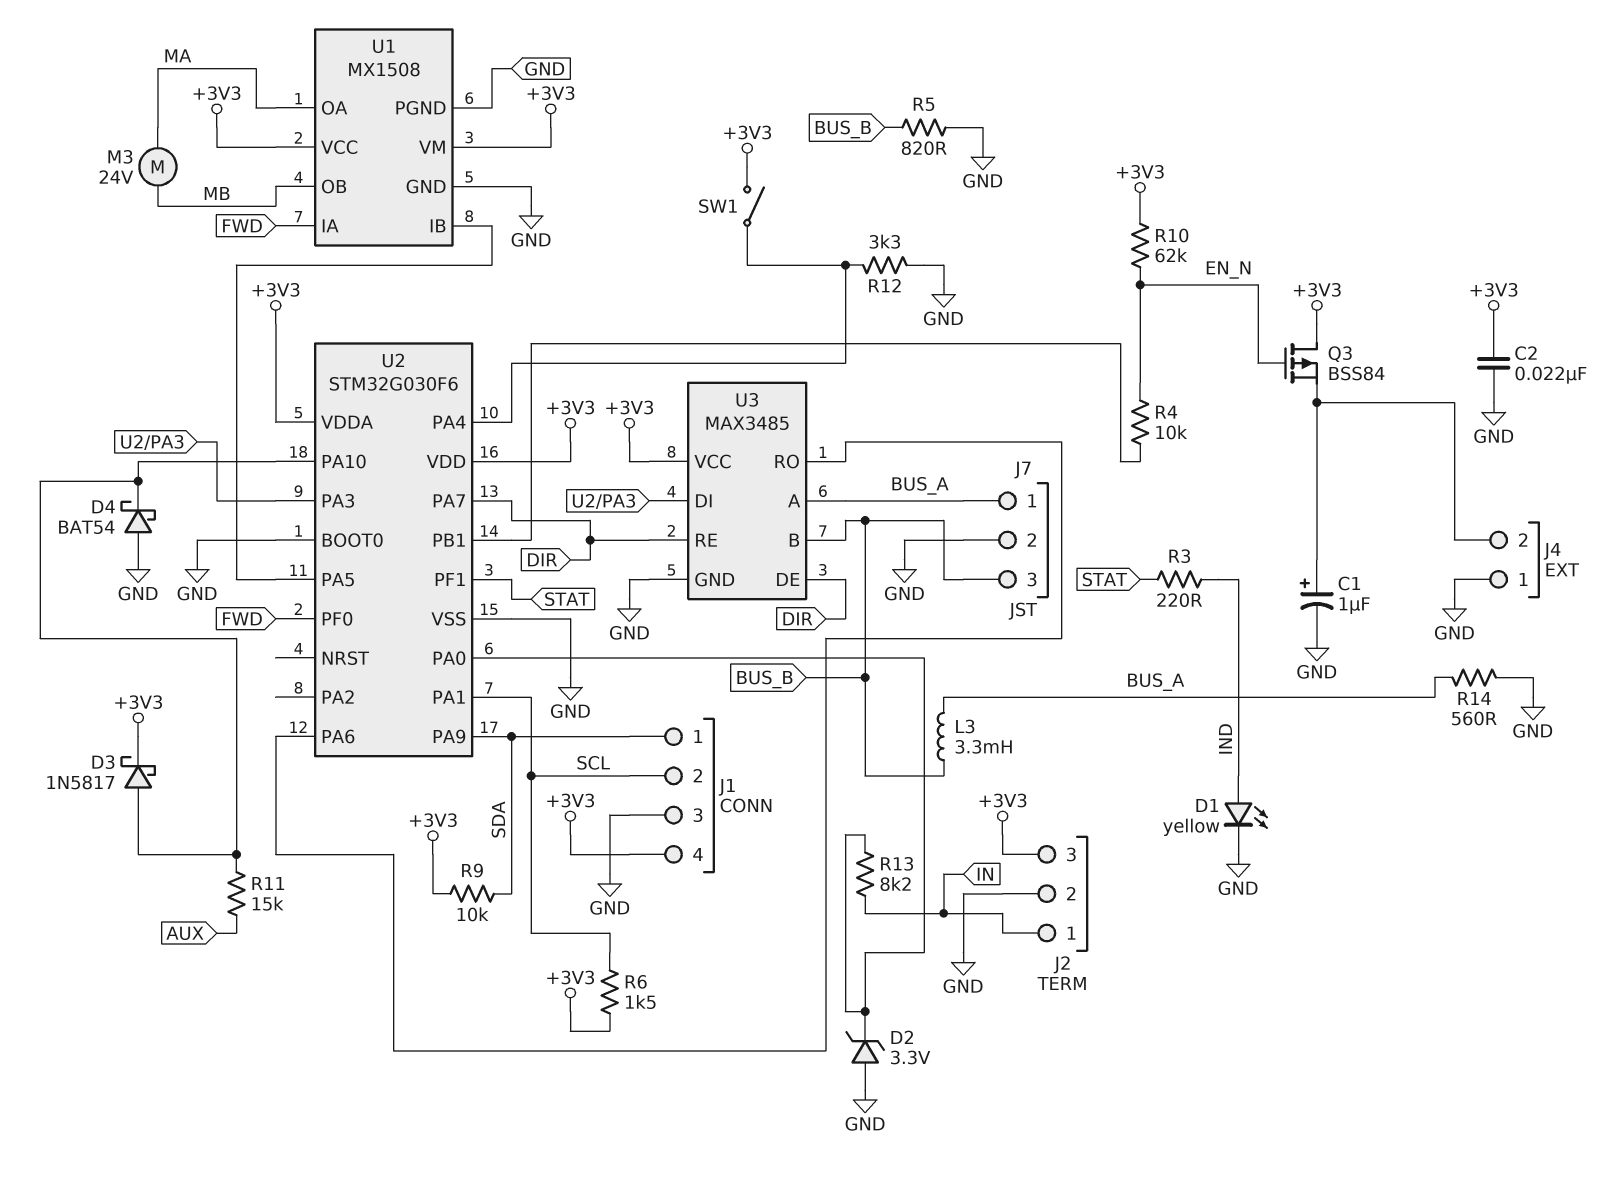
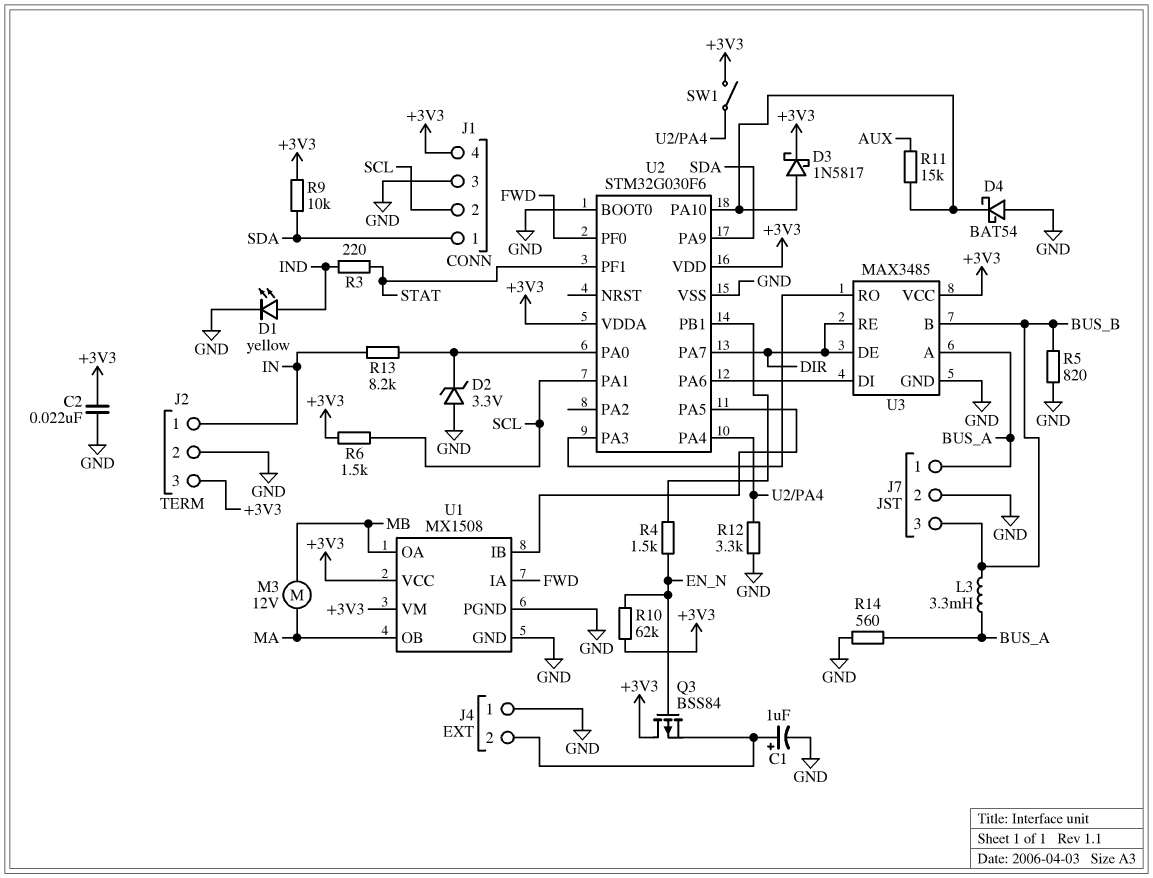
M3: motor 24V (MA, MB) -> motor 12V (MA, MB)
R4: 10k (EN_N, U2/PB1) -> 1.5k (EN_N, U2/PB1)
U1 pin OA: MA -> MB
U1 pin OB: MB -> MA
U3 pin DI: U2/PA3 -> U2/PA6
U3 pin RO: U2/PA6 -> U2/PA3

